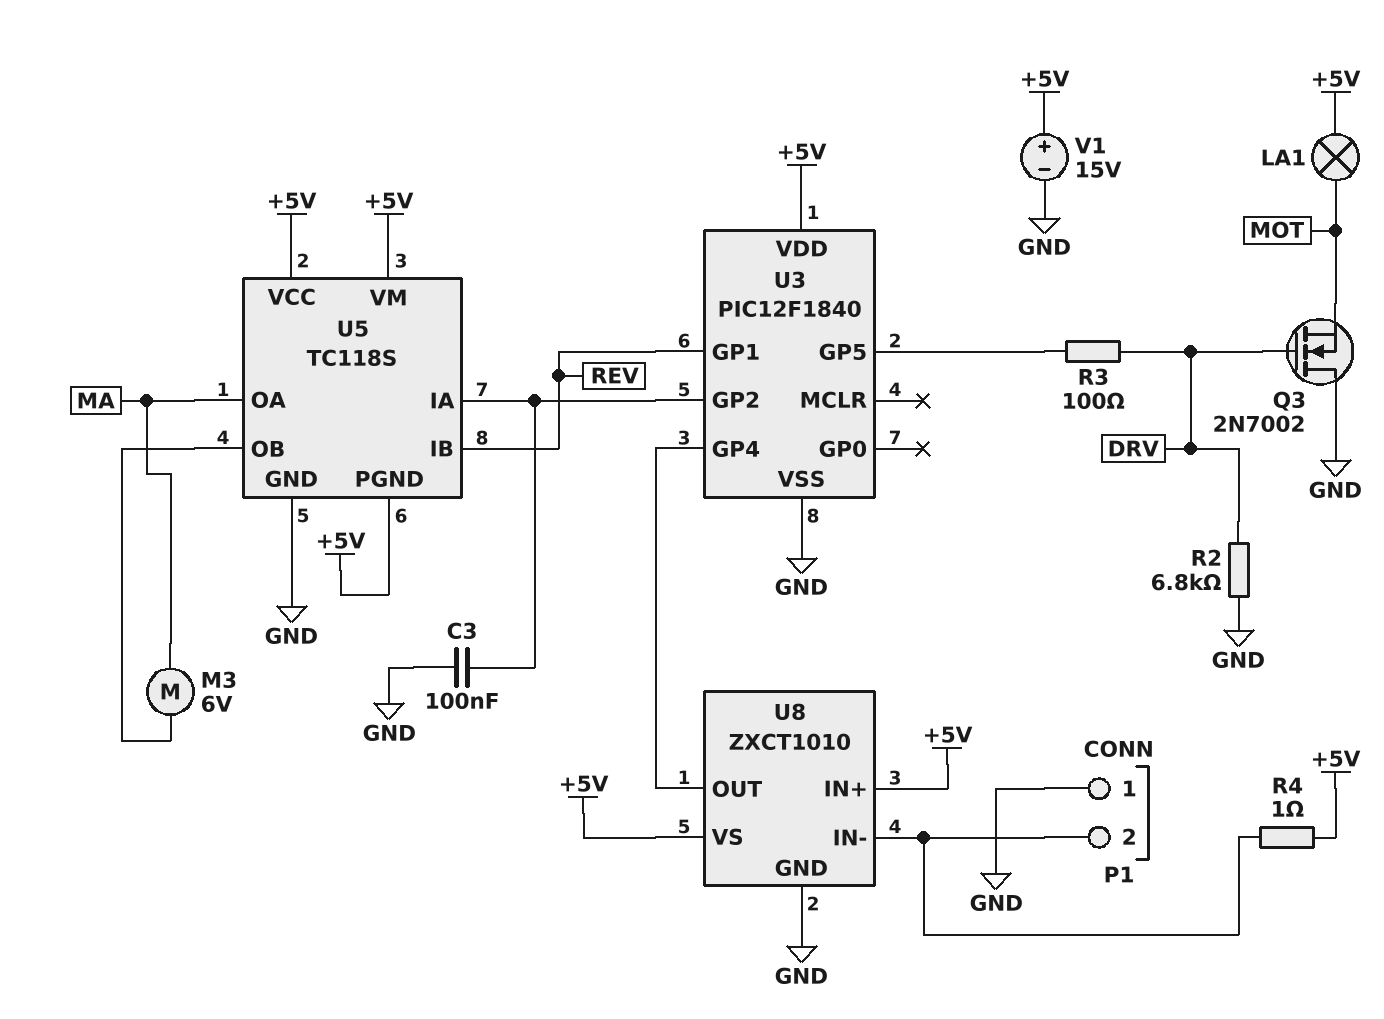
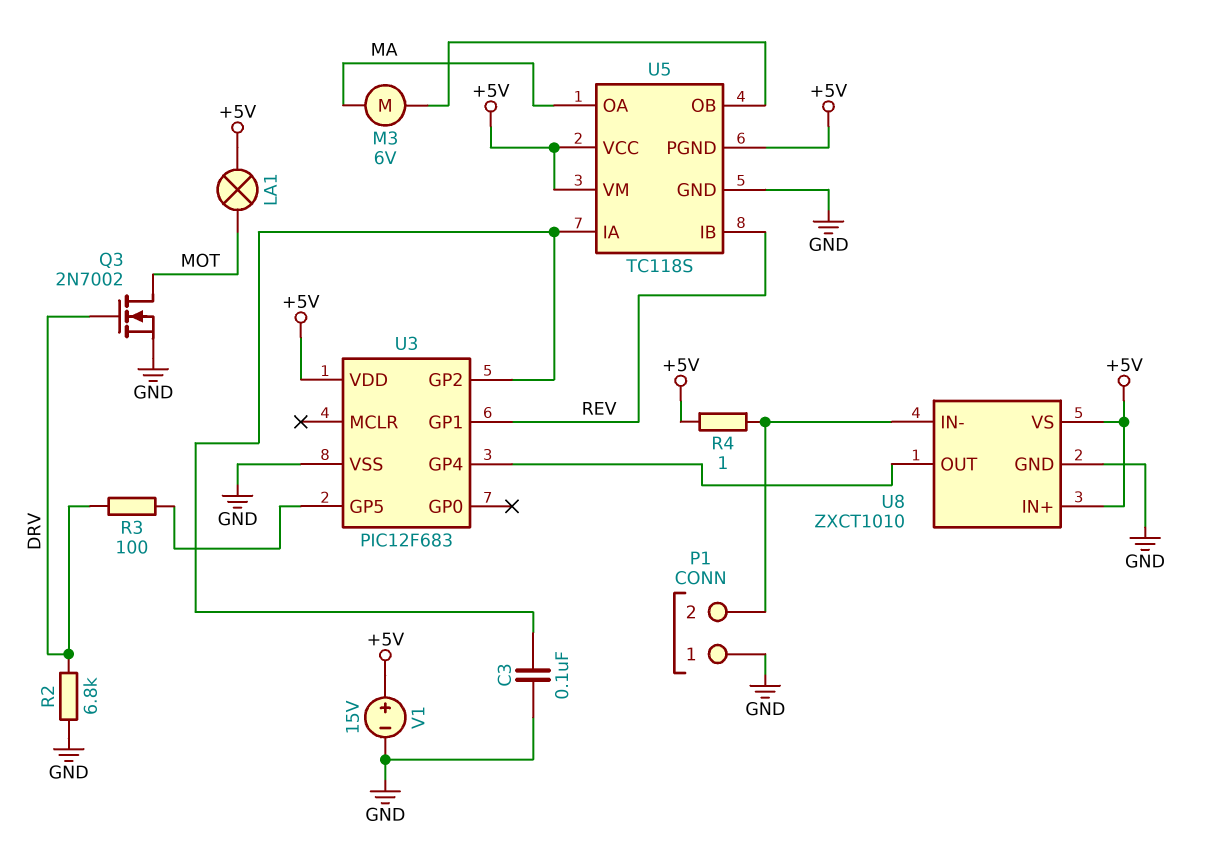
Q3: NMOS 2N7002 (G DRV, D GND, S MOT) -> NMOS 2N7002 (G DRV, D MOT, S GND)
U3: PIC12F1840 -> PIC12F683

